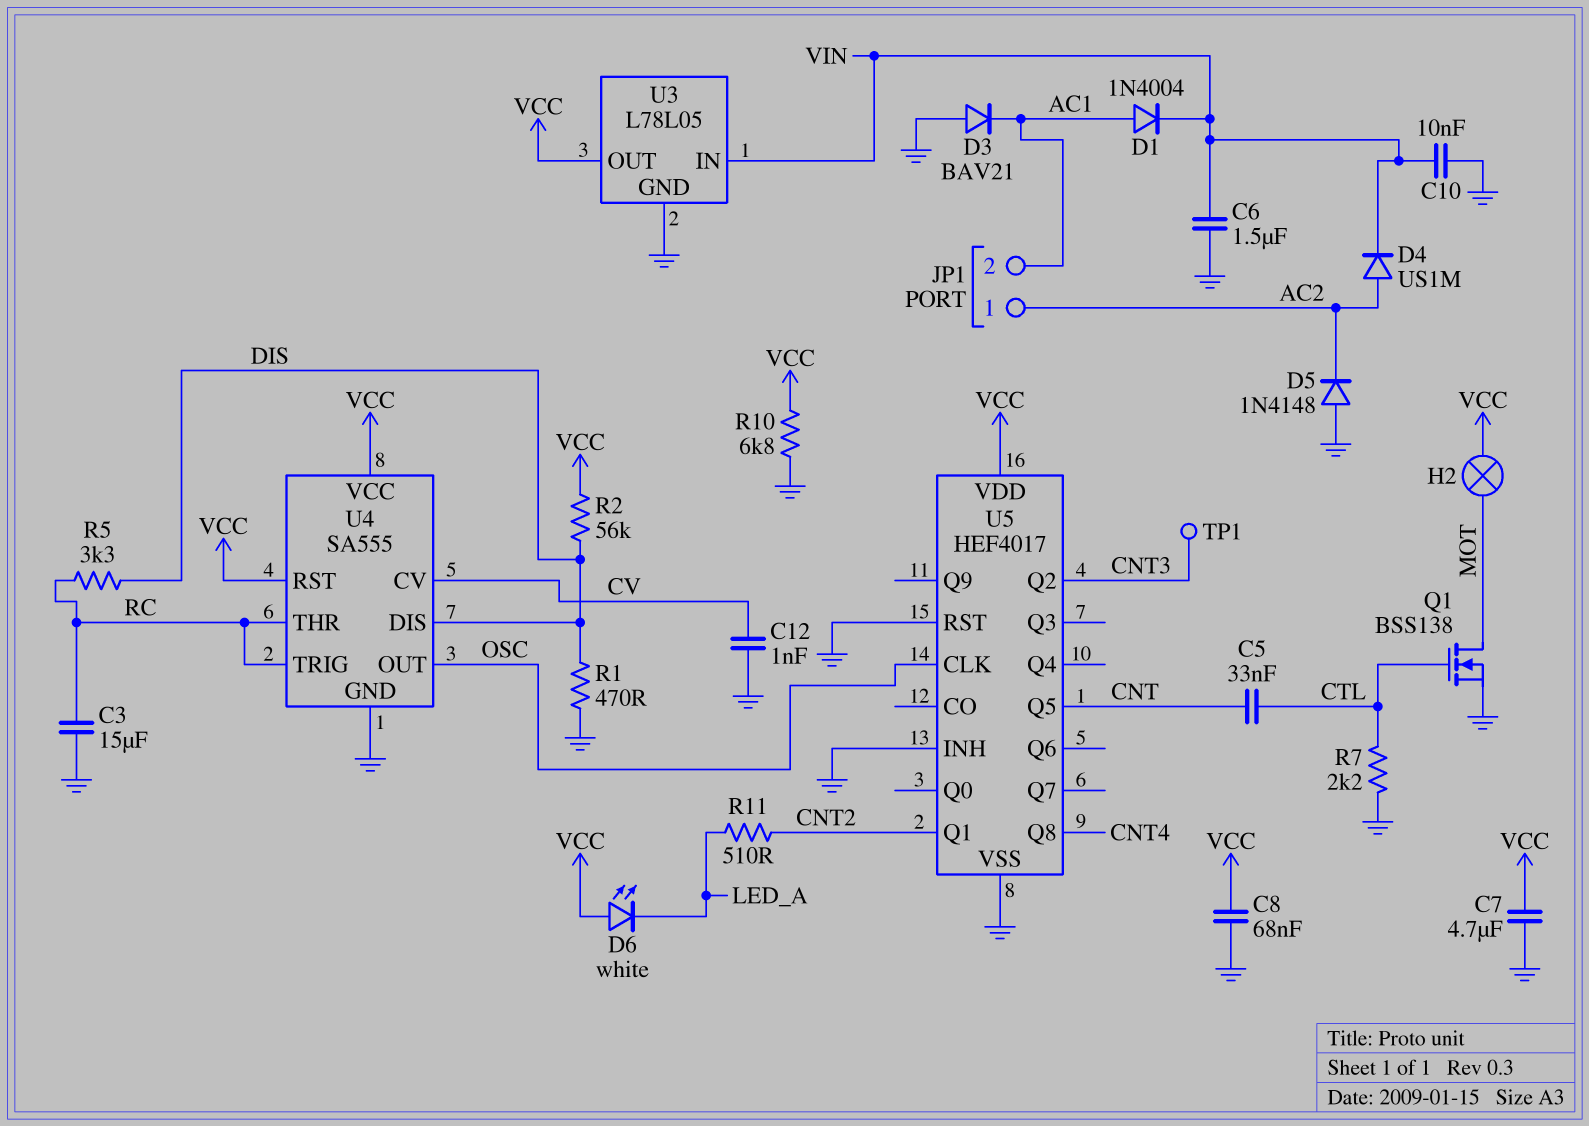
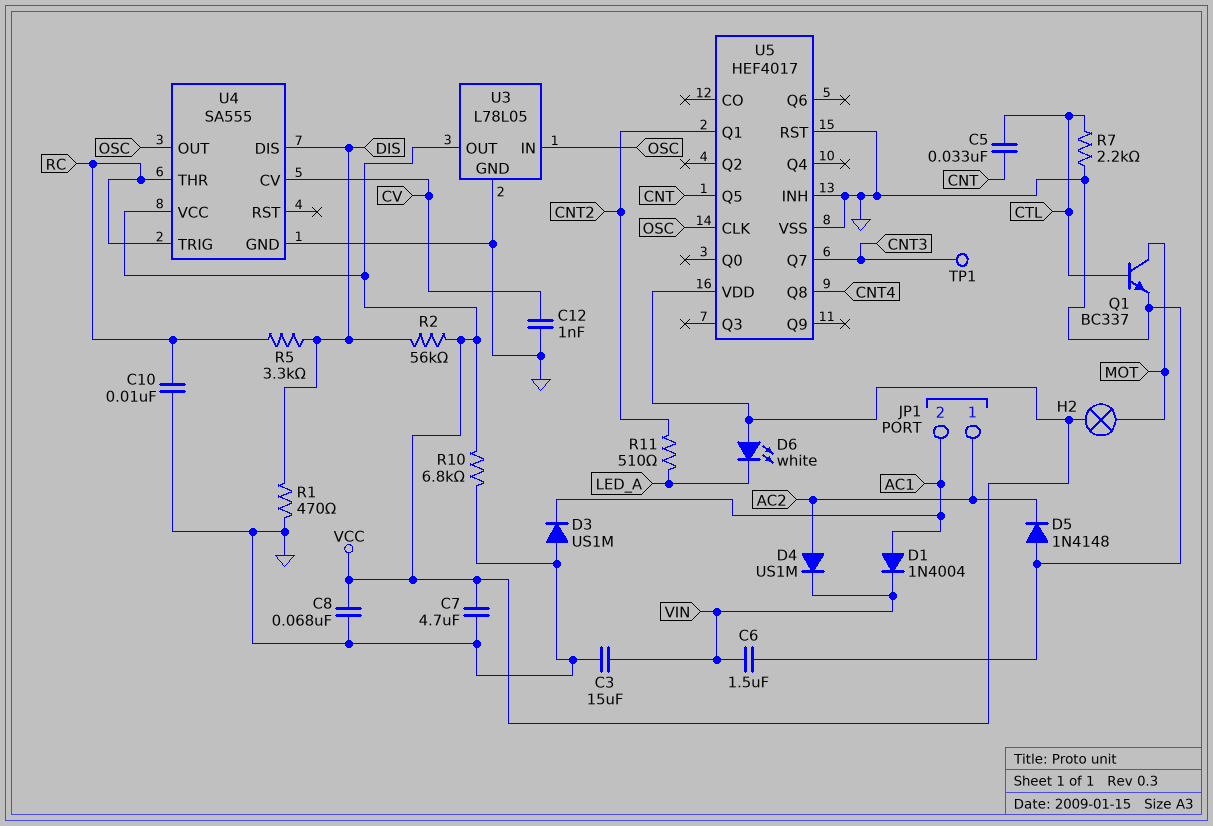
C3: 15uF (GND, RC) -> 15uF (GND, VIN)
C10: 10nF (GND, VIN) -> 10nF (GND, RC)
D3: diode BAV21 (A GND, K AC1) -> diode US1M (A GND, K AC1)
Q1: NMOS BSS138 (G CTL, D MOT, S GND) -> NPN BC337 (B CTL, C MOT, E GND)
U3 pin IN: VIN -> OSC
U4 pin RST: VCC -> none
U5 pin Q2: CNT3 -> none
U5 pin Q7: none -> CNT3

